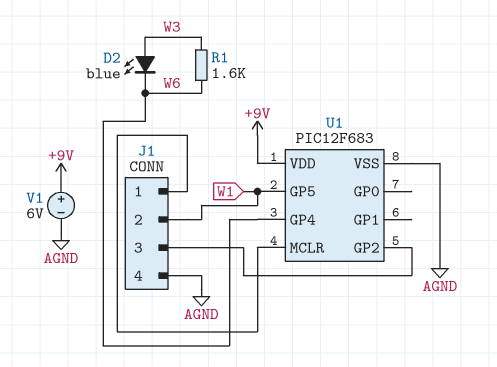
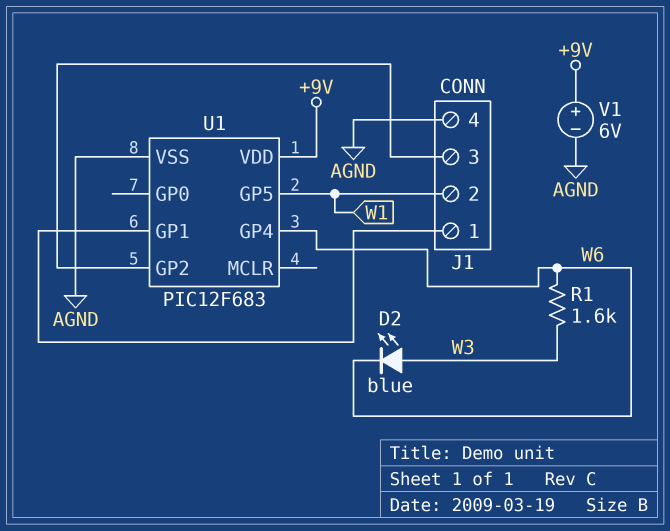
U1 pin GP1: none -> J1/1
U1 pin MCLR: J1/1 -> none

